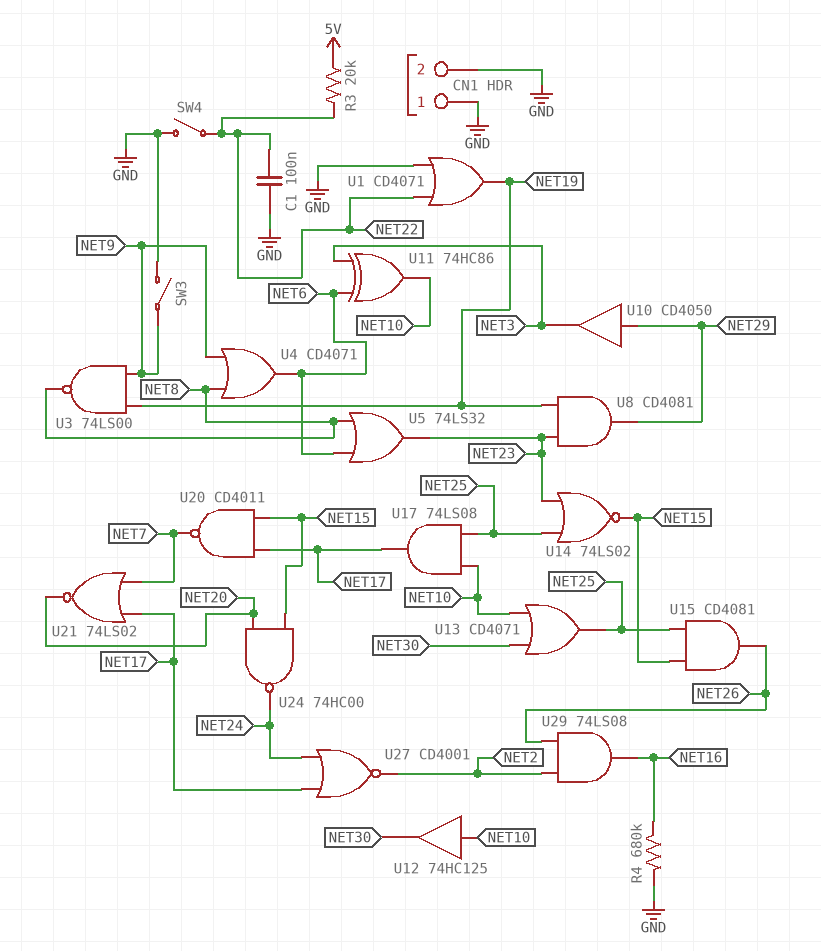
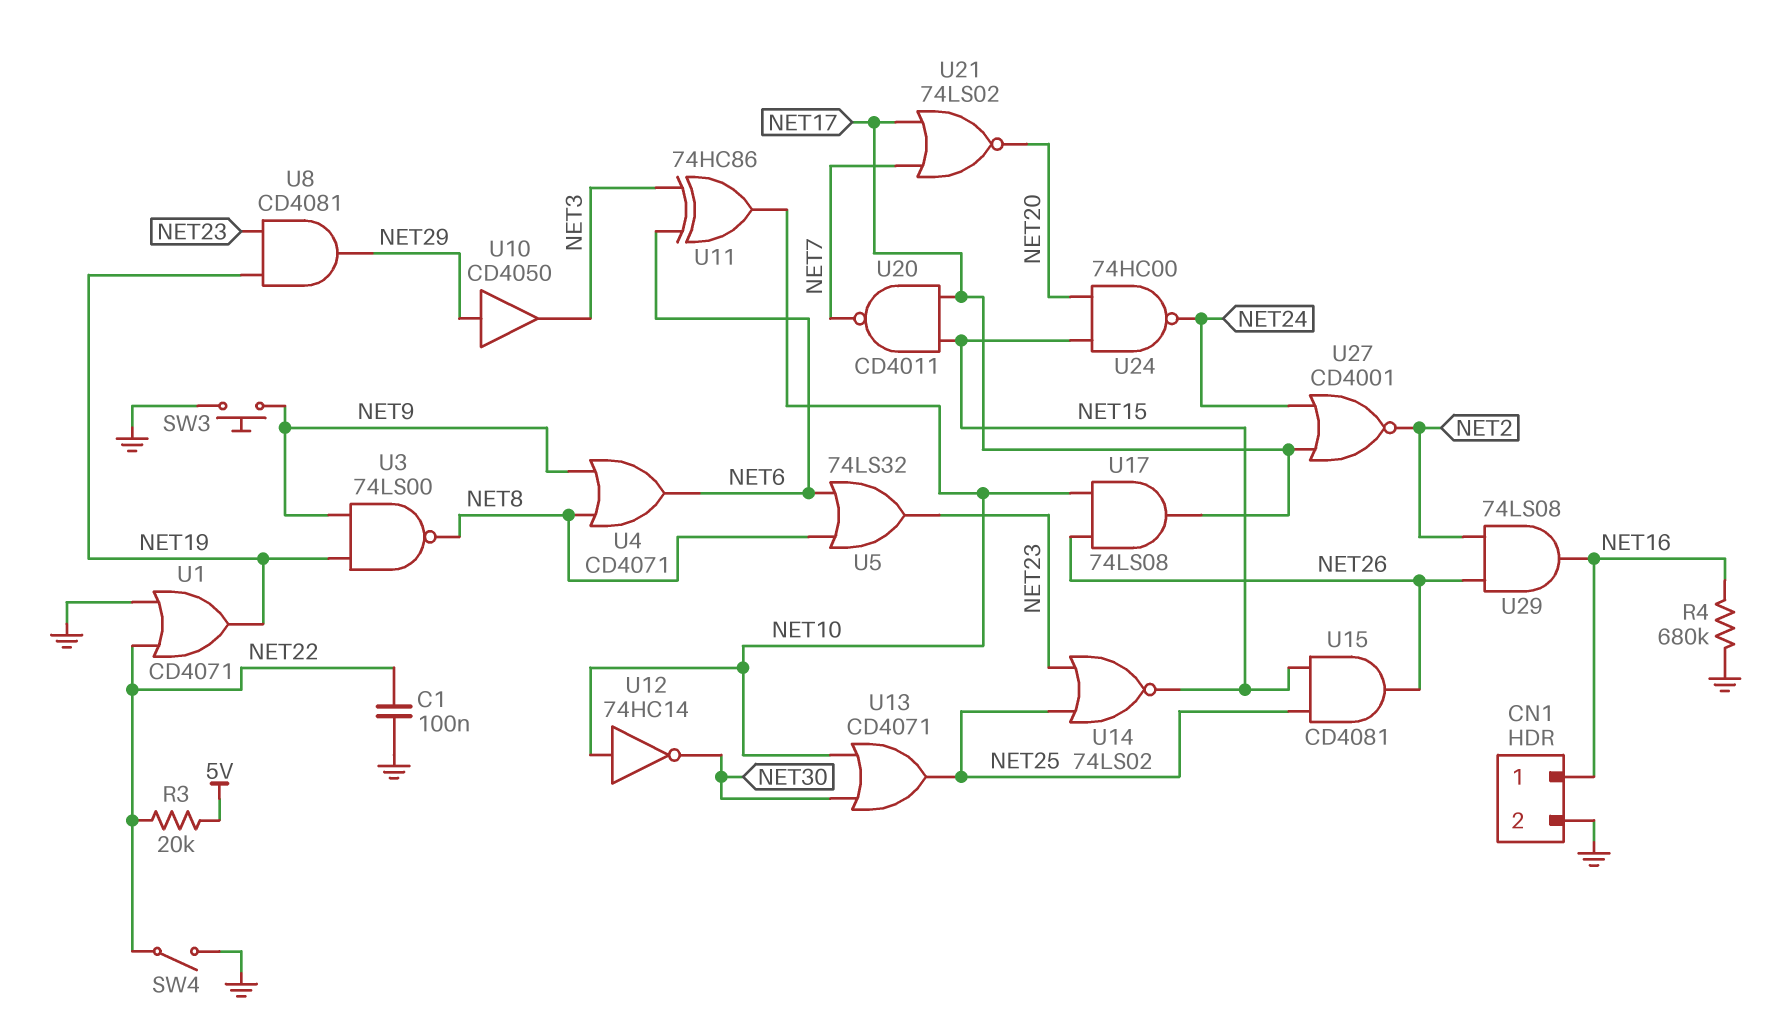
CN1 pin 1: GND -> NET16
SW3: switch (GND, NET9) -> button (GND, NET9)
U12: buffer 74HC125 (in NET10, out NET30) -> NOT 74HC14 (in NET10, out NET30)
U17: AND 74LS08 (in NET10, in NET25, out NET17) -> AND 74LS08 (in NET10, in NET26, out NET17)

